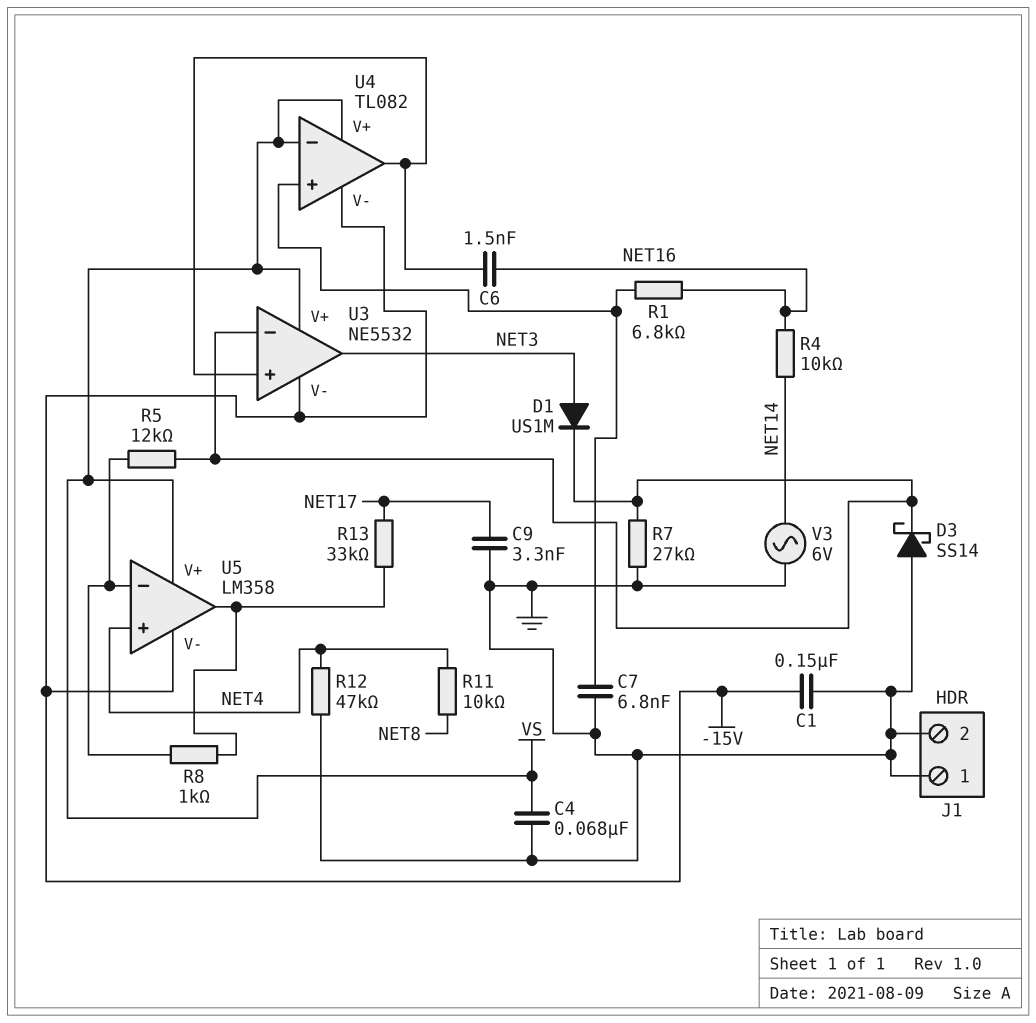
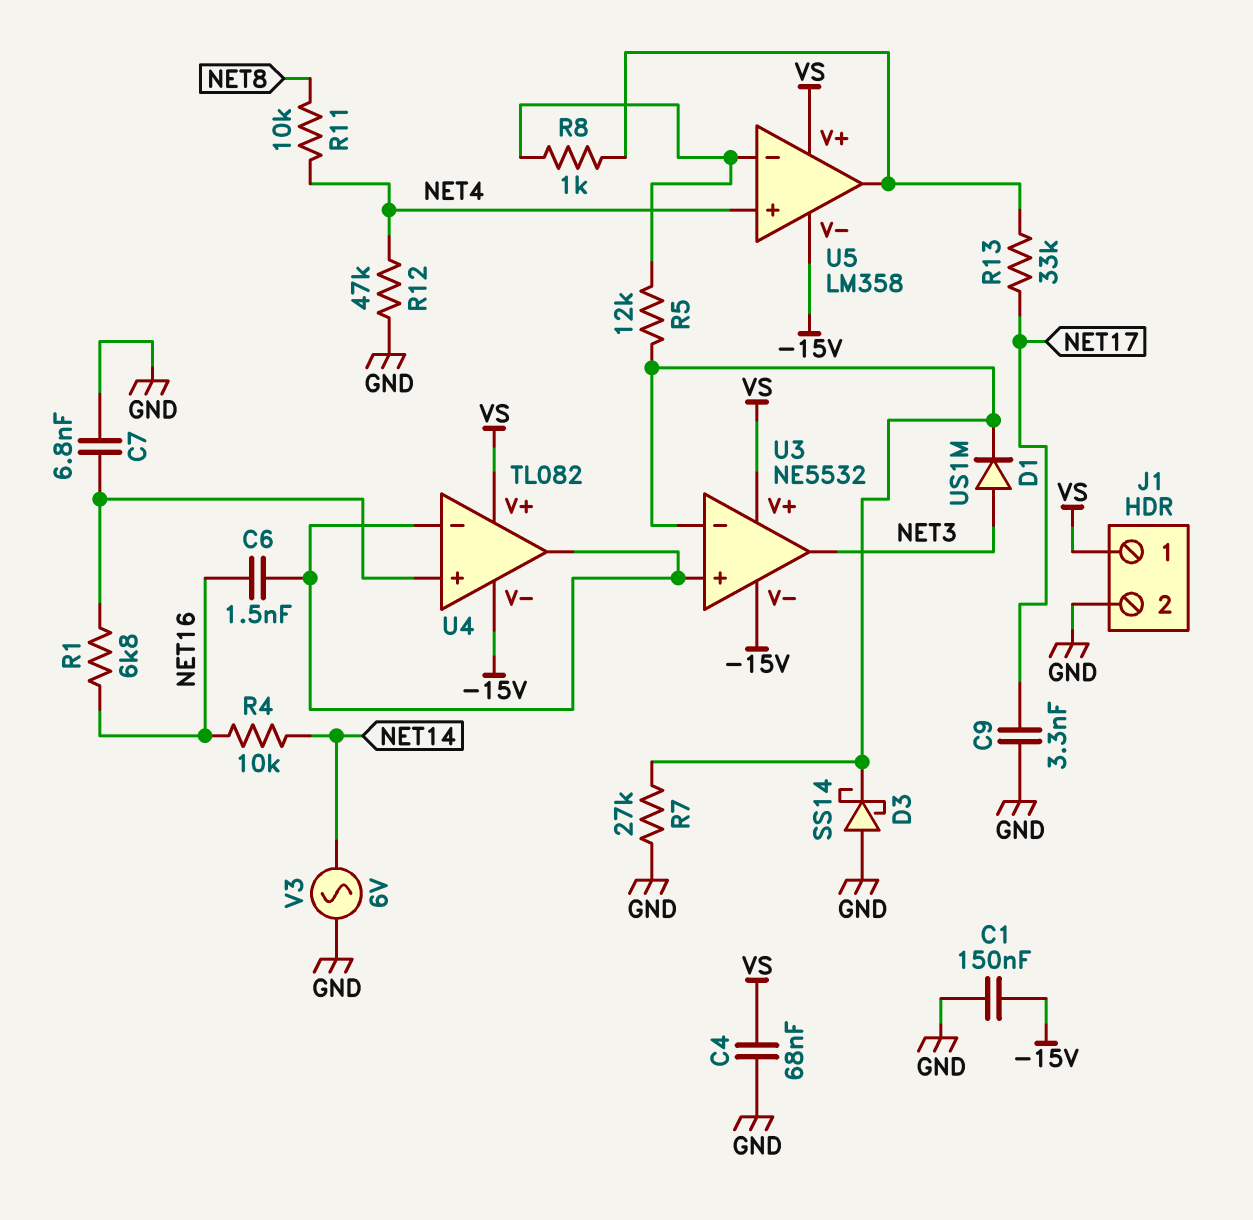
J1 pin 1: GND -> VS
U4 pin in-: VS -> U3/in+

